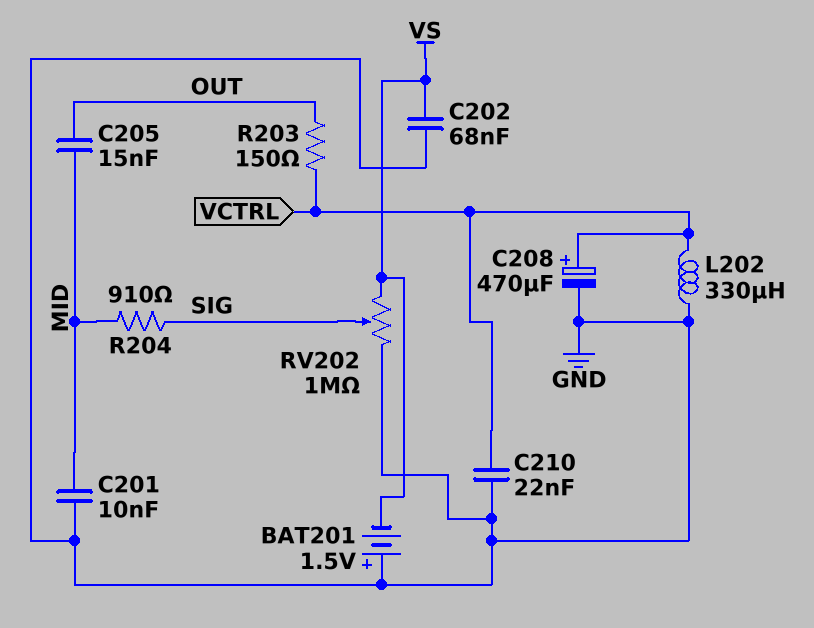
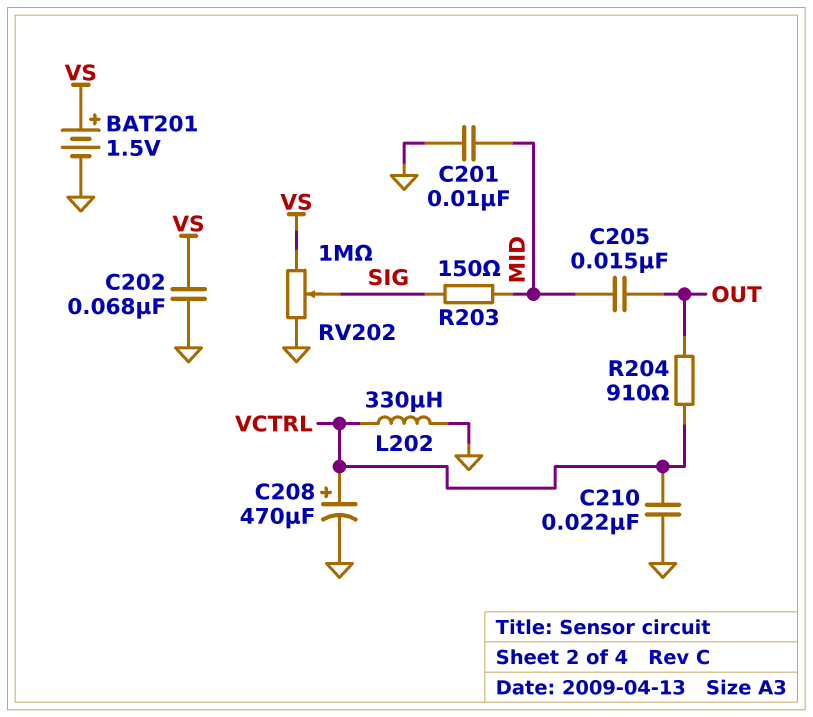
BAT201: 1.5V (plus GND, minus VS) -> 1.5V (plus VS, minus GND)
R203: 150 (OUT, VCTRL) -> 150 (MID, SIG)
R204: 910 (MID, SIG) -> 910 (OUT, VCTRL)

